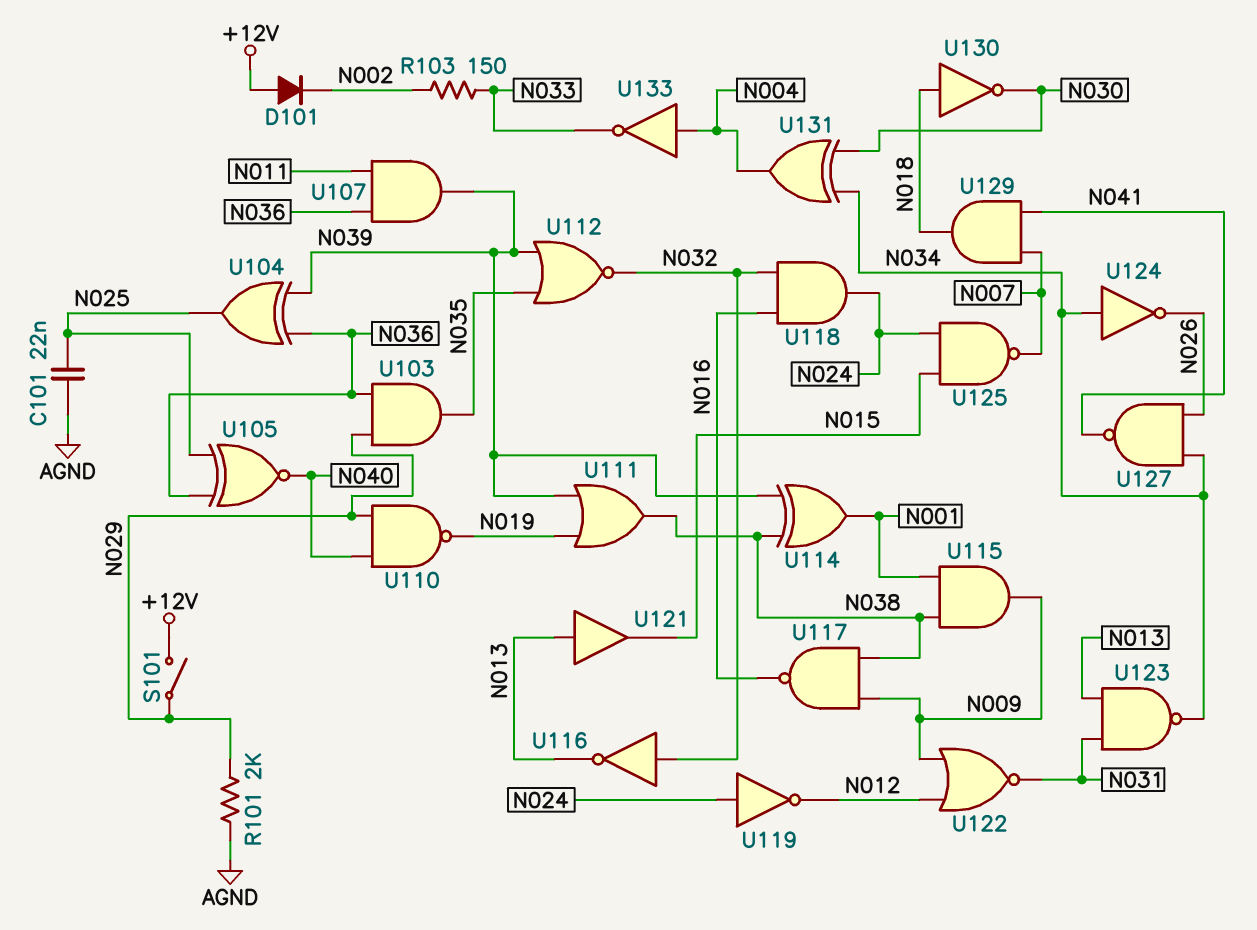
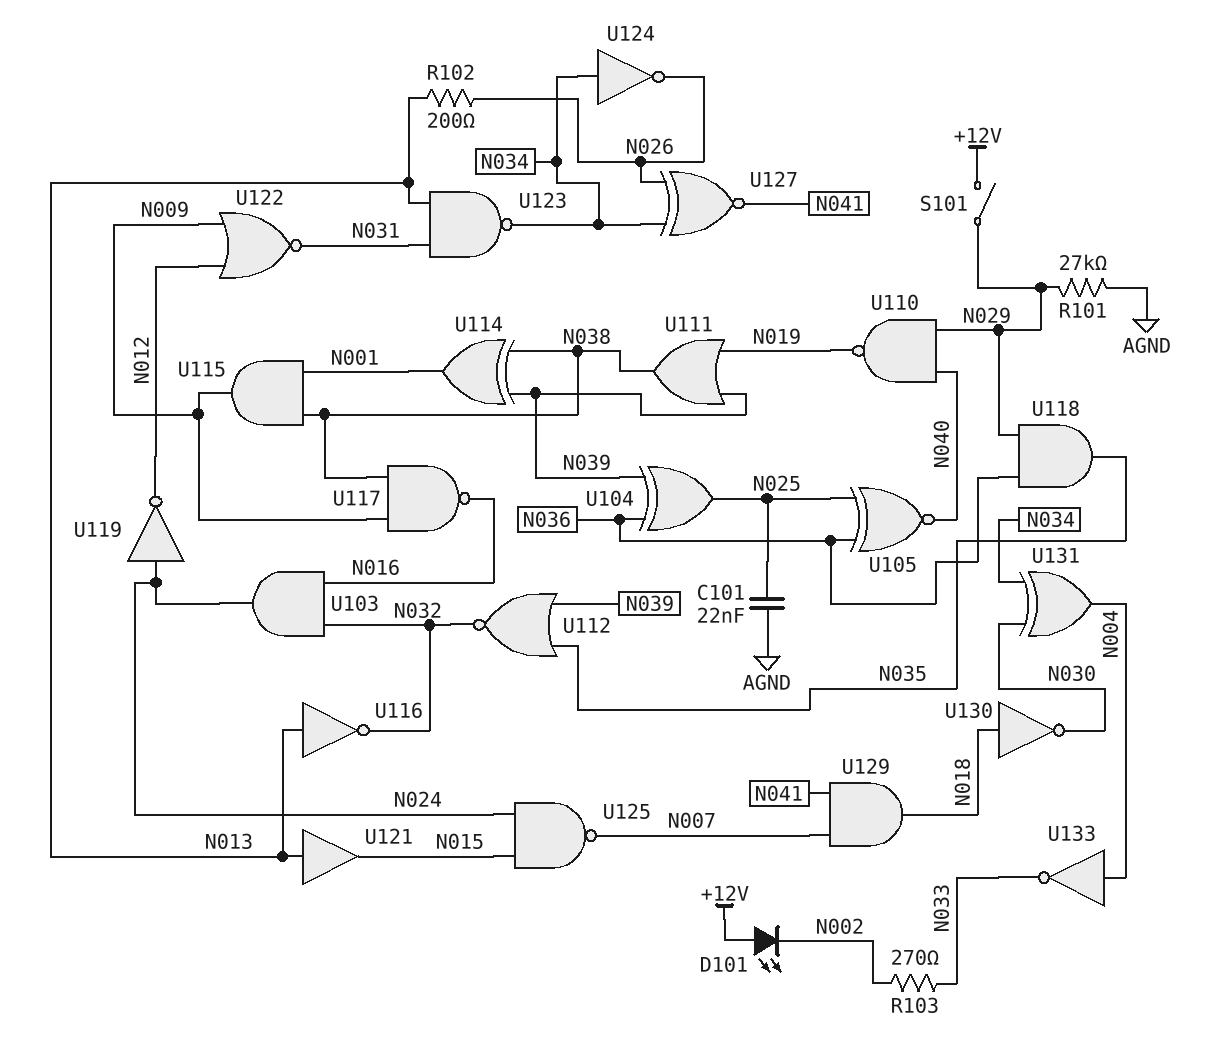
D101: diode (A +12V, K N002) -> LED (A +12V, K N002)
R101: 2k (AGND, N029) -> 27k (AGND, N029)
R102: none -> 200 (N013, N026)
R103: 150 (N002, N033) -> 270 (N002, N033)
U103: AND (in N029, in N036, out N035) -> AND (in N016, in N032, out N024)
U107: AND (in N011, in N036, out N039) -> none
U116: NOT (in N032, out N013) -> NOT (in N013, out N032)
U118: AND (in N016, in N032, out N024) -> AND (in N029, in N036, out N035)
U127: NAND (in N026, in N034, out N041) -> XNOR (in N026, in N034, out N041)

